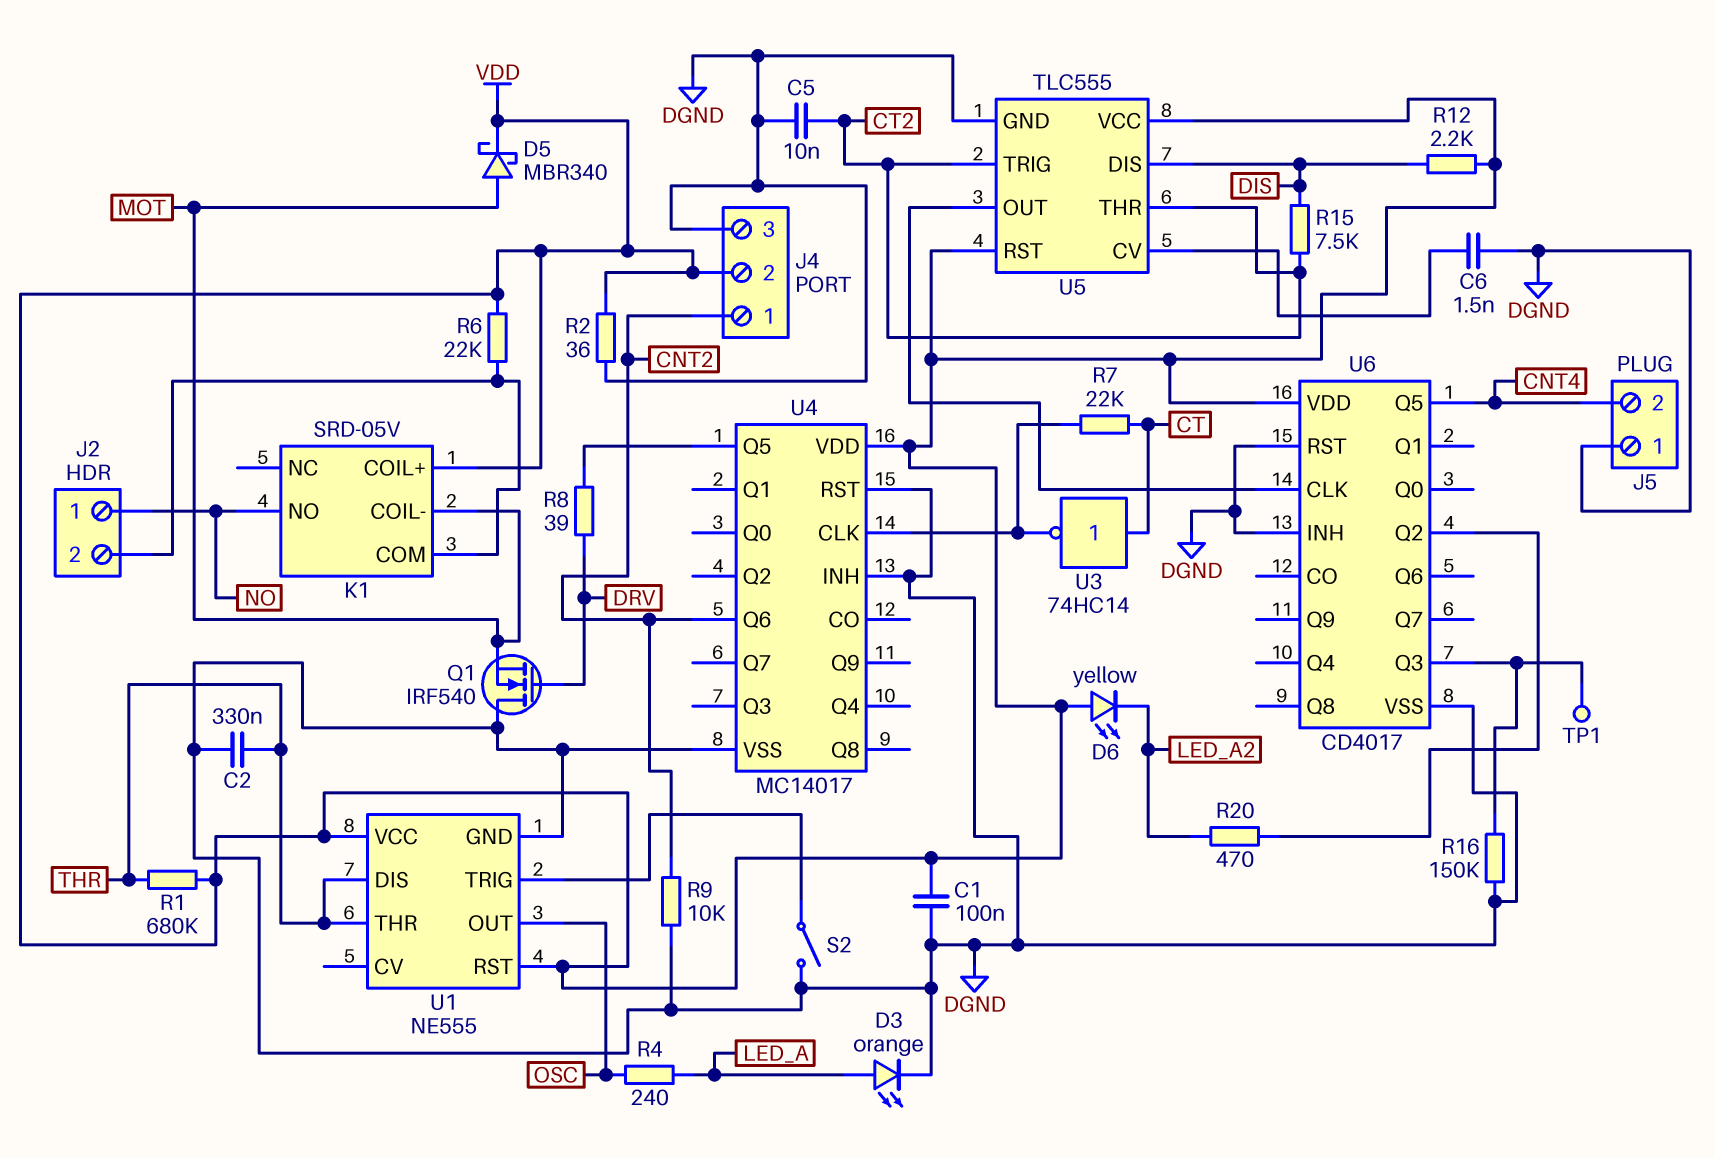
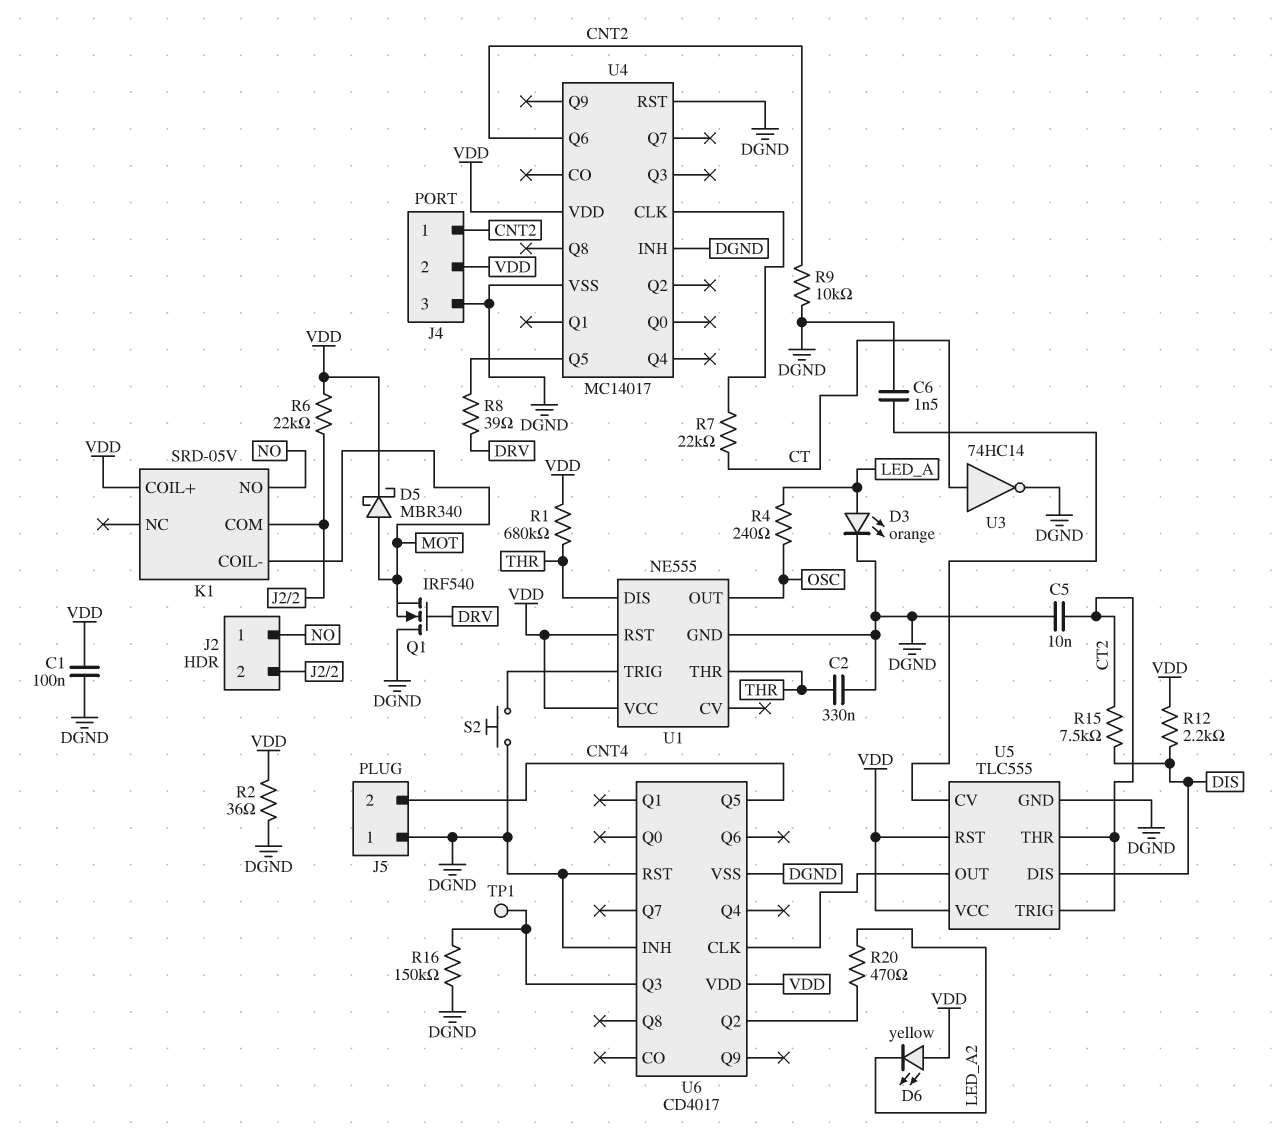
S2: switch (DGND, U1/TRIG) -> button (DGND, U1/TRIG)
U3: NOT 74HC14 (in CT, out U4/CLK) -> NOT 74HC14 (in CT, out DGND)

